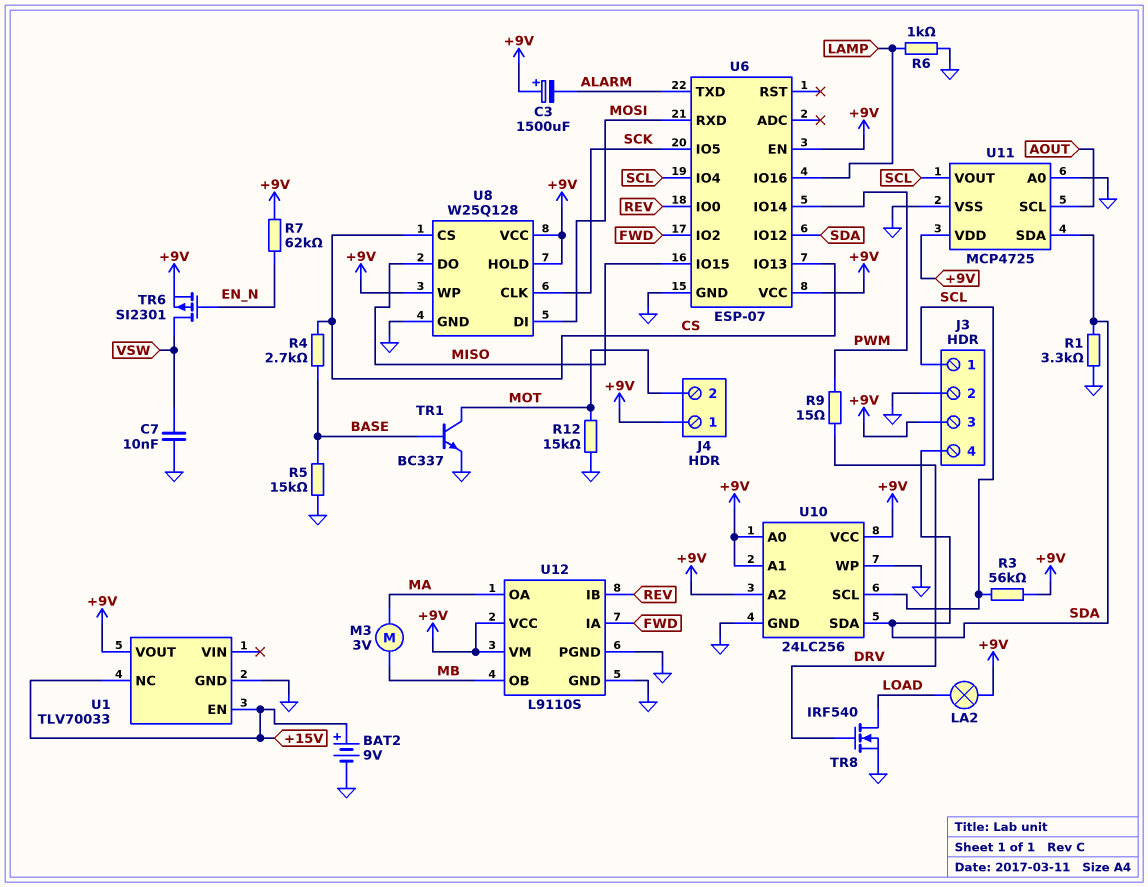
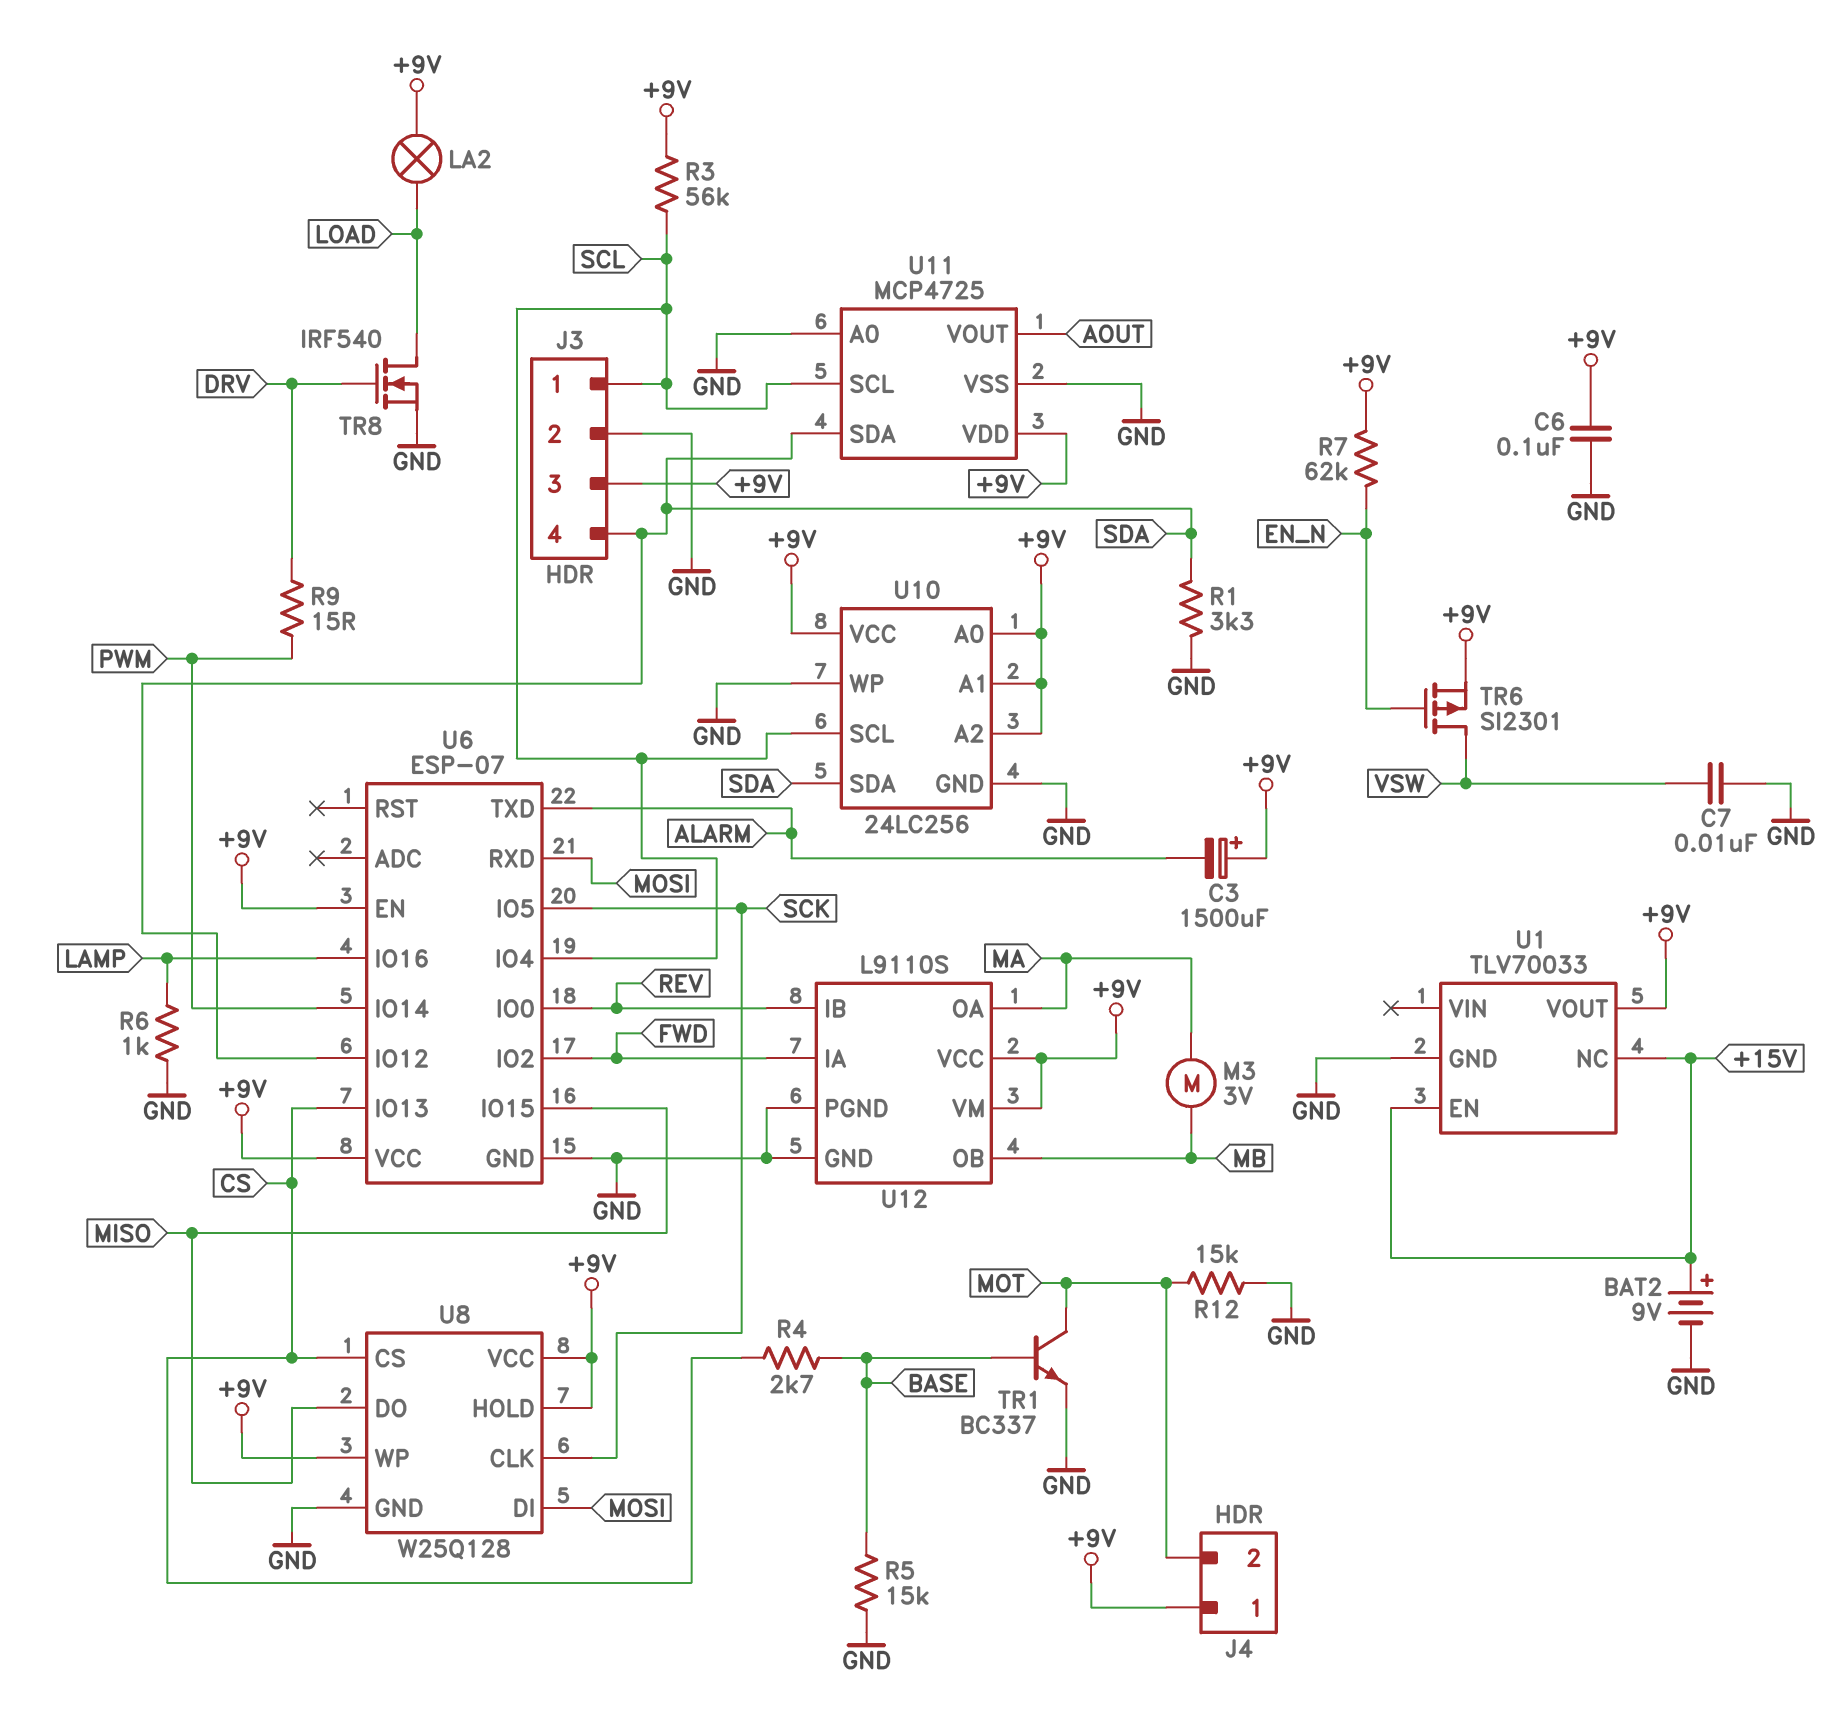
C6: none -> 100nF (+9V, GND)
U11 pin SCL: AOUT -> SCL
U11 pin VOUT: SCL -> AOUT

